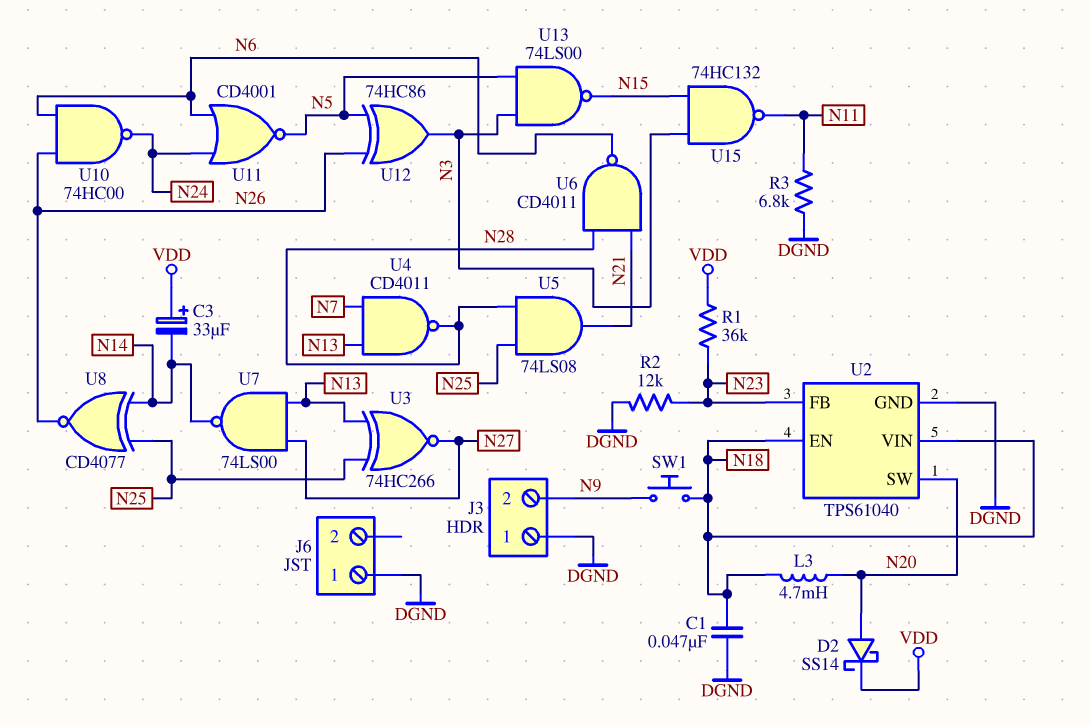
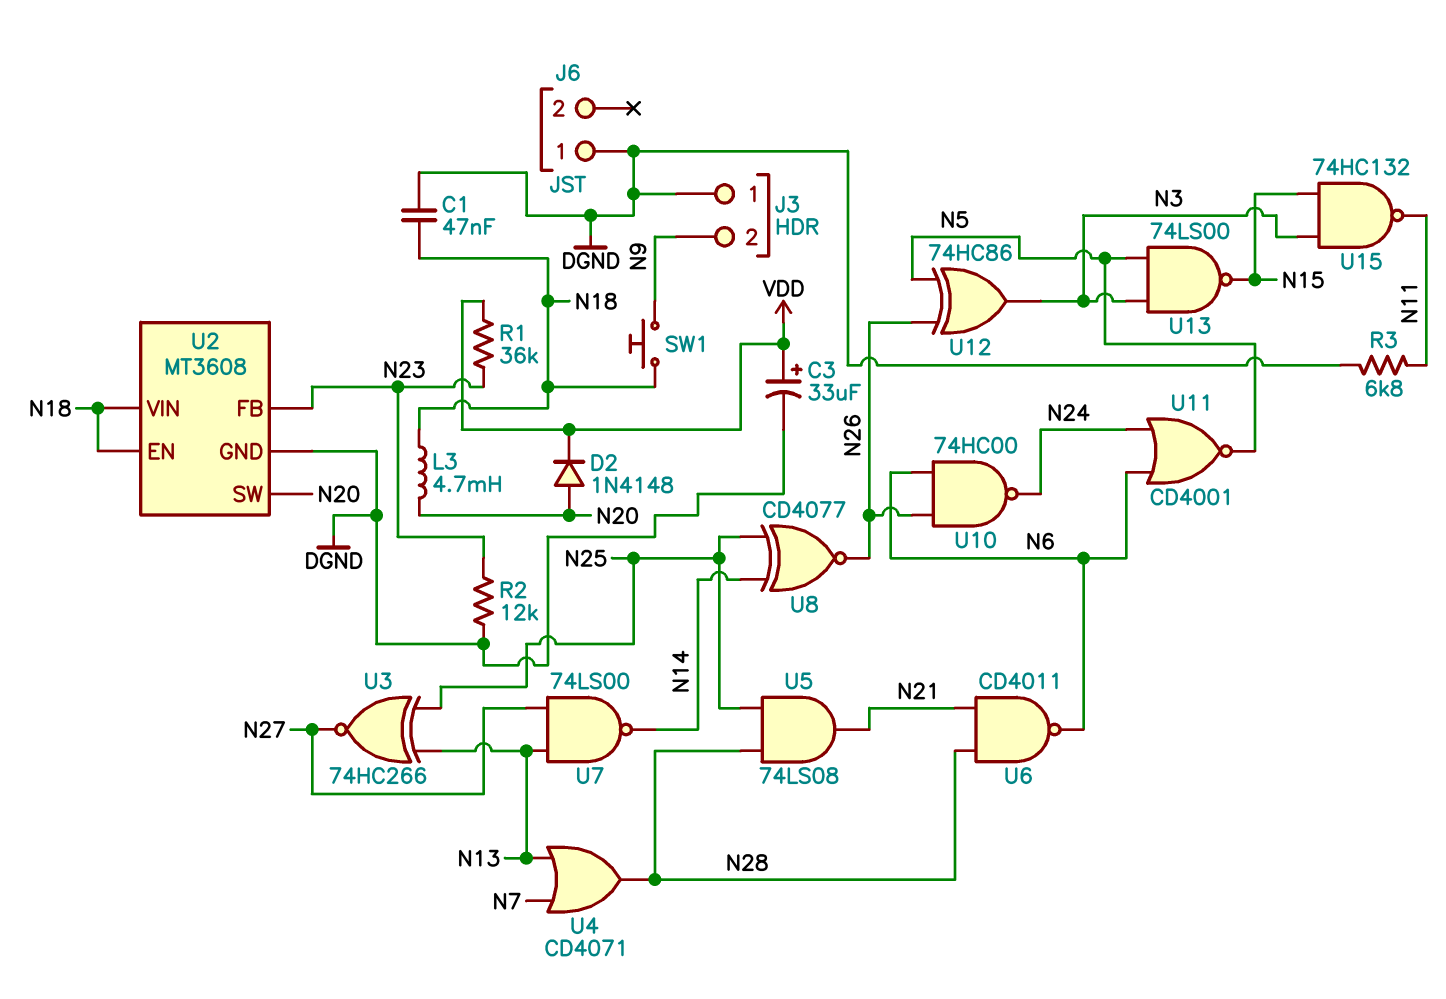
C3: 33uF (plus VDD, minus N14) -> 33uF (plus VDD, minus DGND)
D2: schottky SS14 (A N20, K VDD) -> diode 1N4148 (A N20, K VDD)
U2: TPS61040 -> MT3608
U4: NAND CD4011 (in N7, in N13, out N28) -> OR CD4071 (in N7, in N13, out N28)

